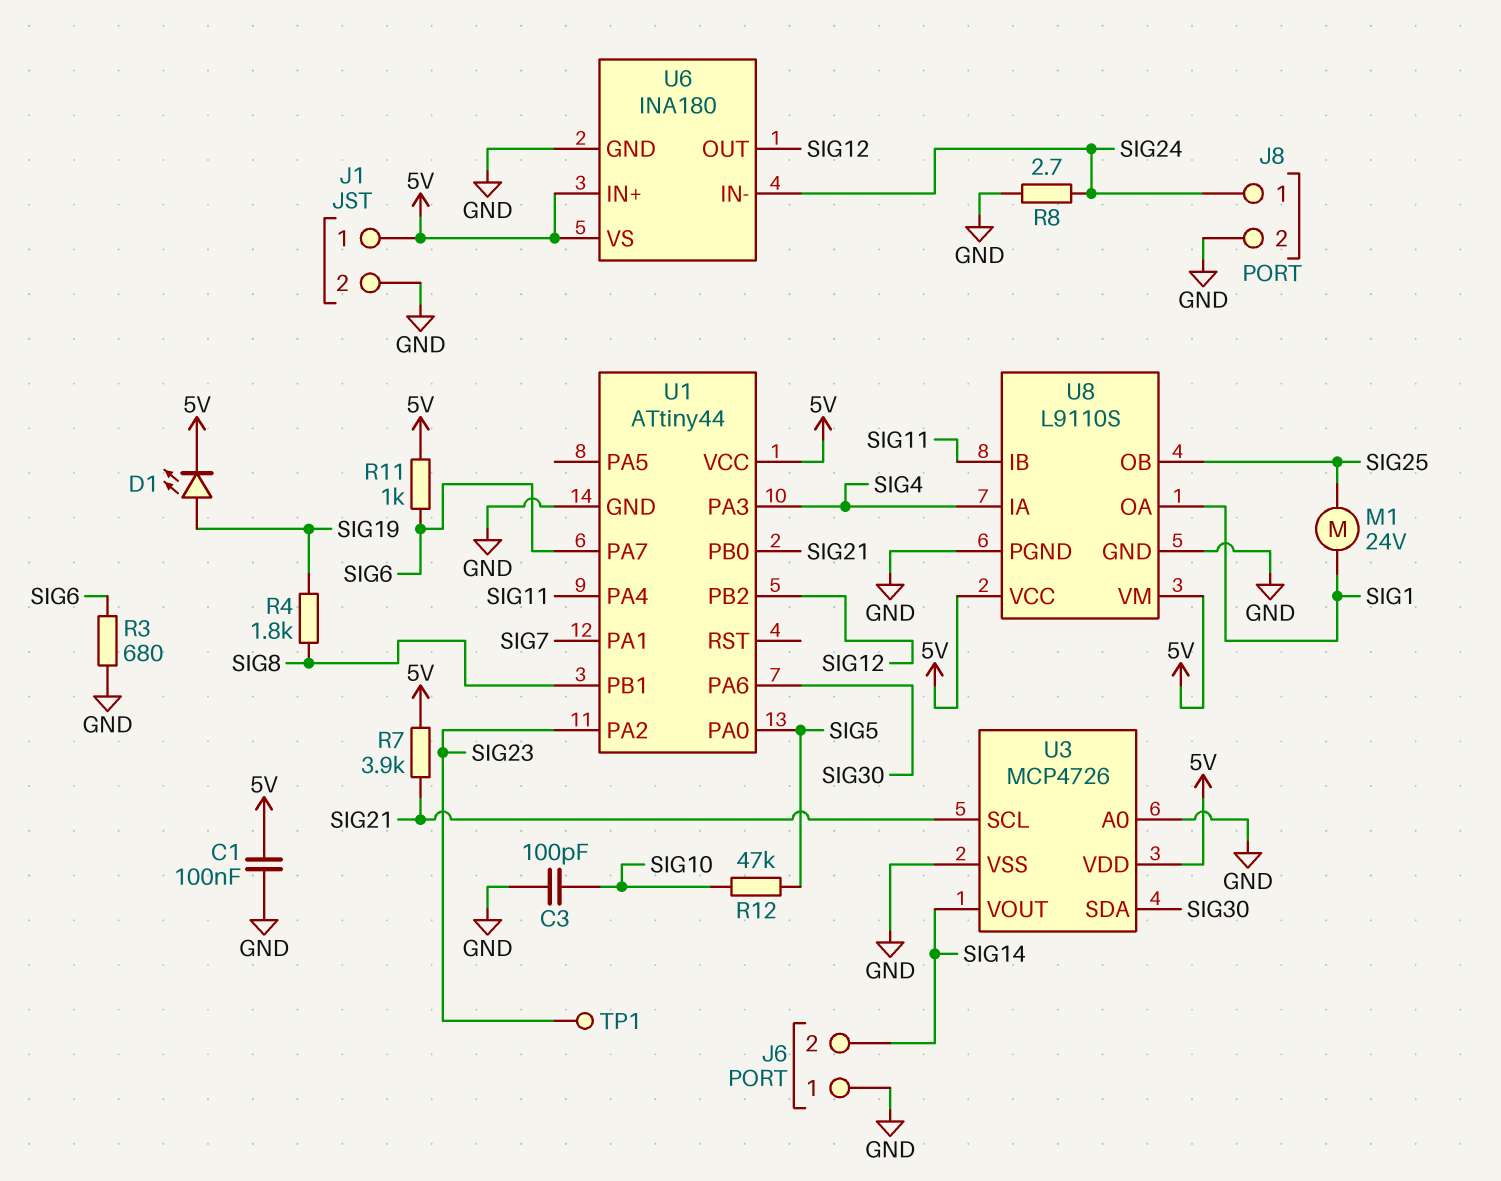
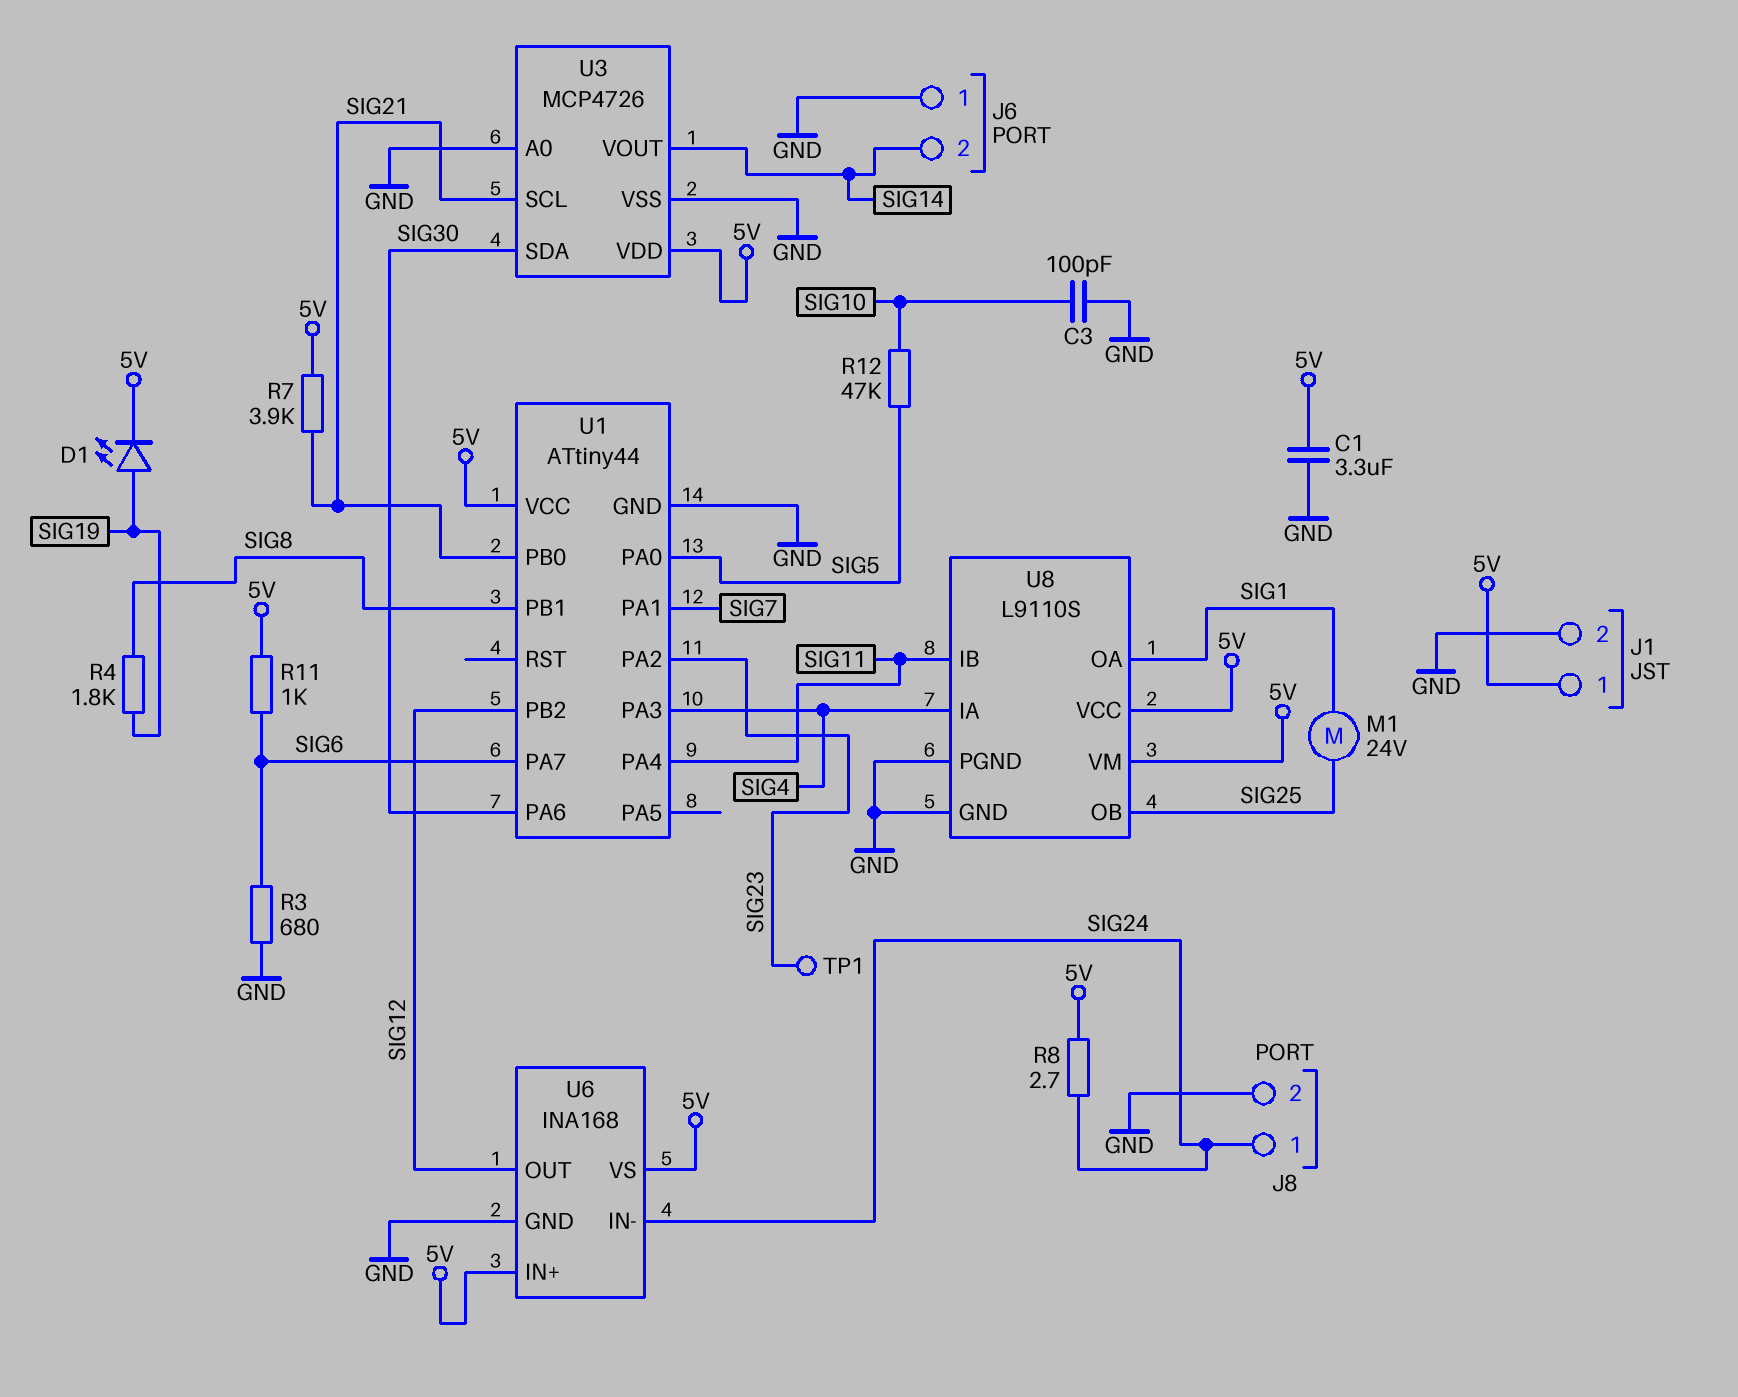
C1: 100nF (5V, GND) -> 3.3uF (5V, GND)
R8: 2.7 (GND, SIG24) -> 2.7 (5V, SIG24)
U6: INA180 -> INA168

